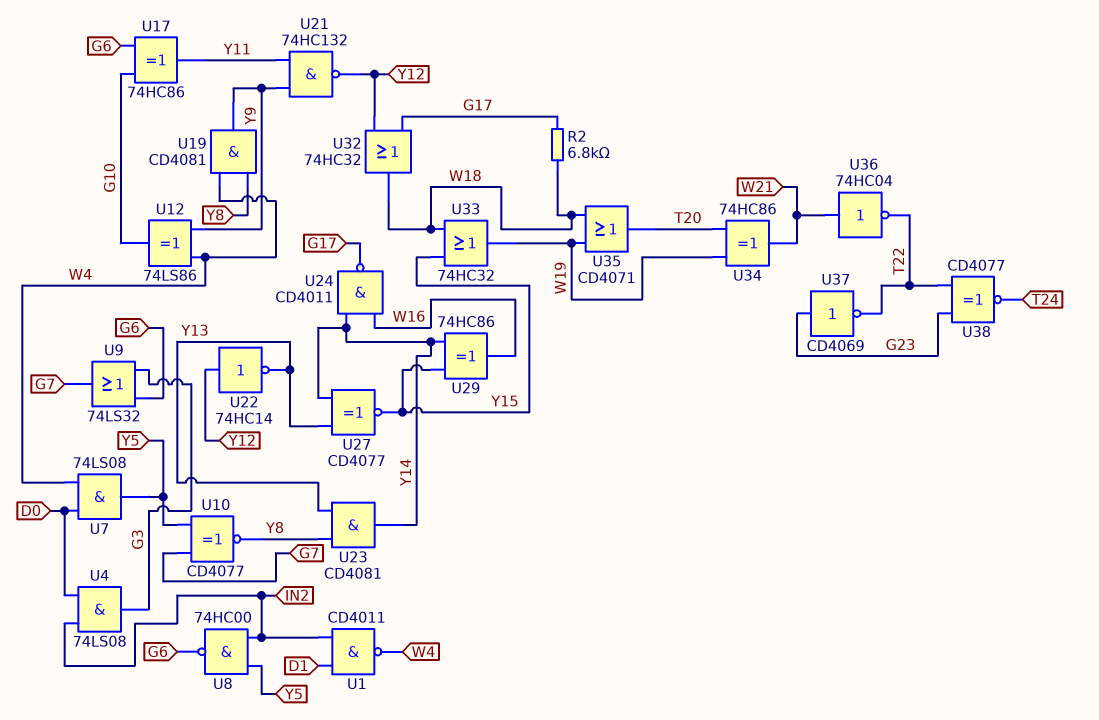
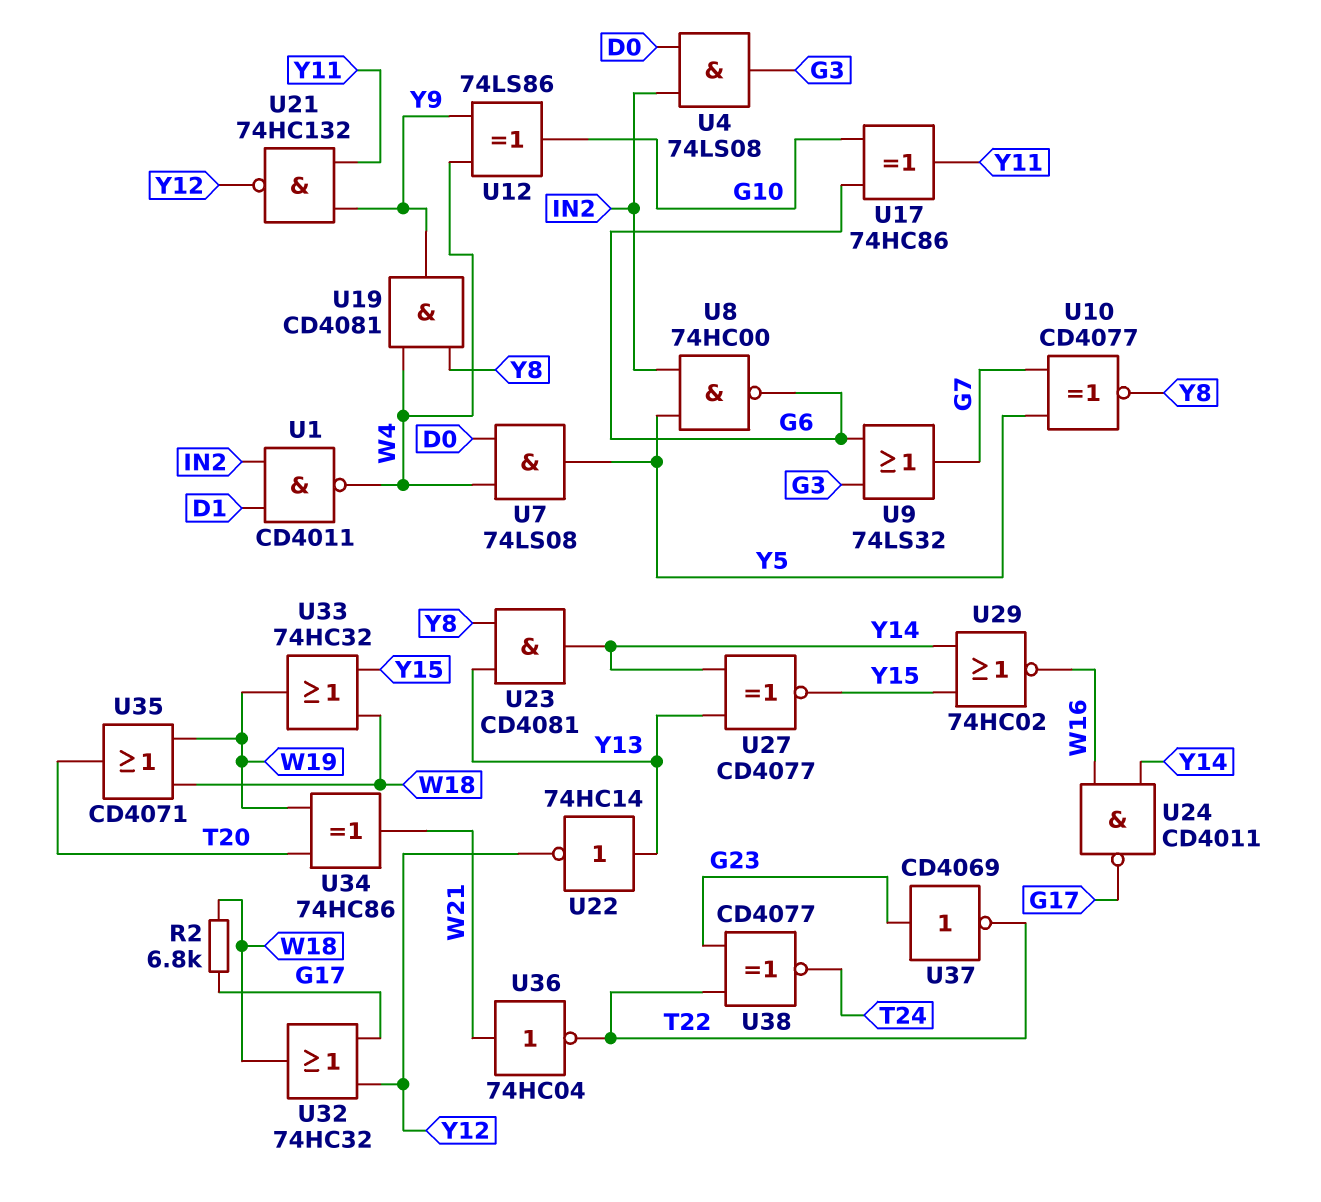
U22: NOT 74HC14 (in Y12, out Y13) -> NOT 74HC14 (in Y13, out Y12)
U29: XOR 74HC86 (in Y14, in Y15, out W16) -> NOR 74HC02 (in Y14, in Y15, out W16)

